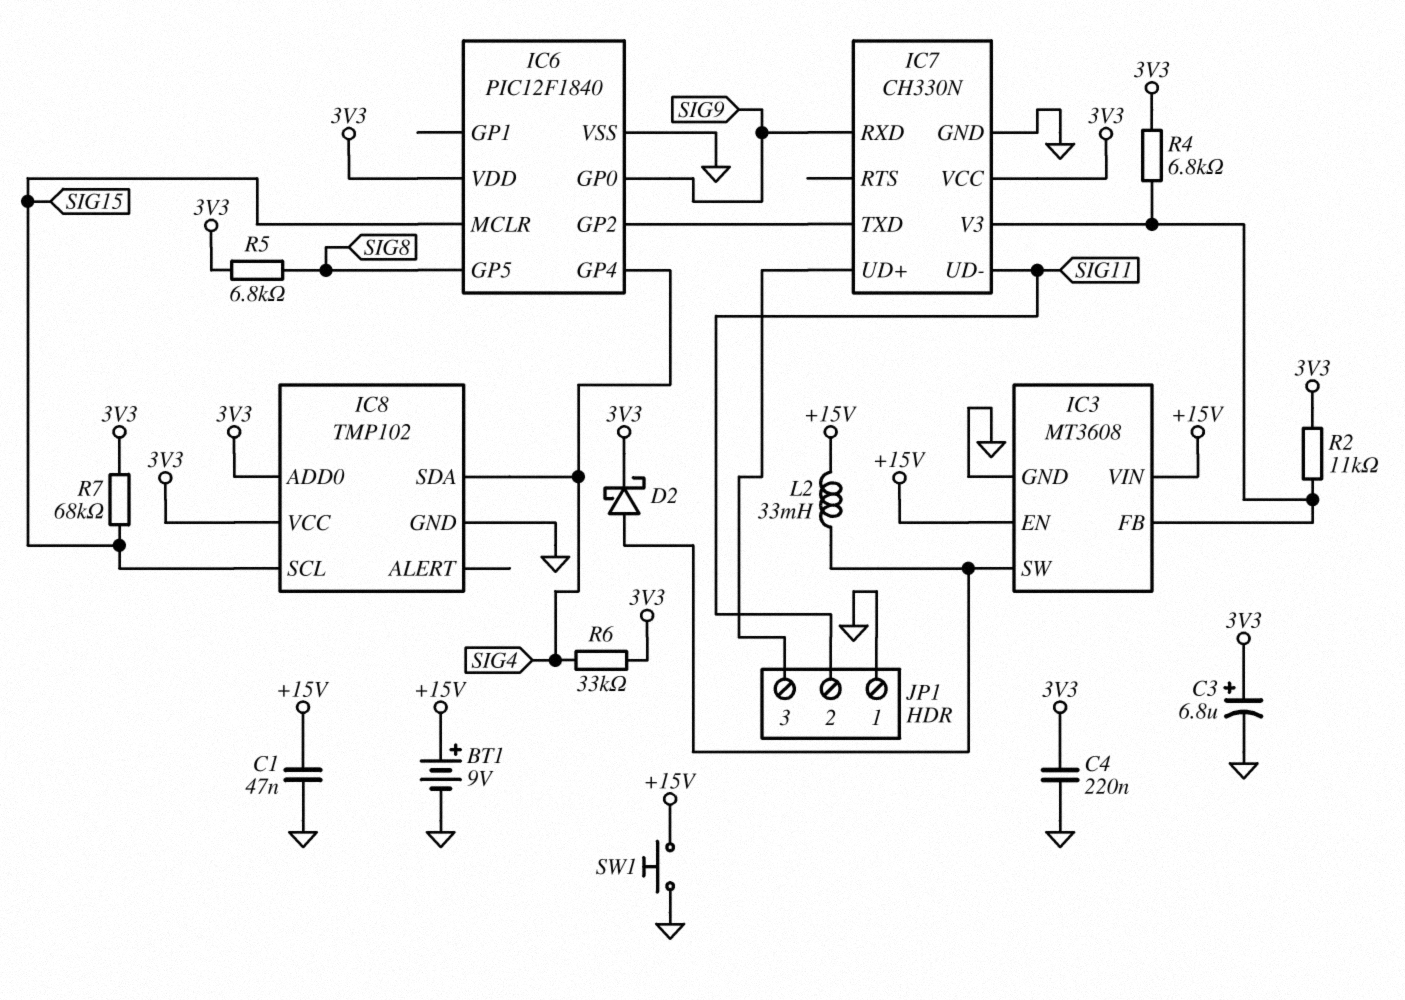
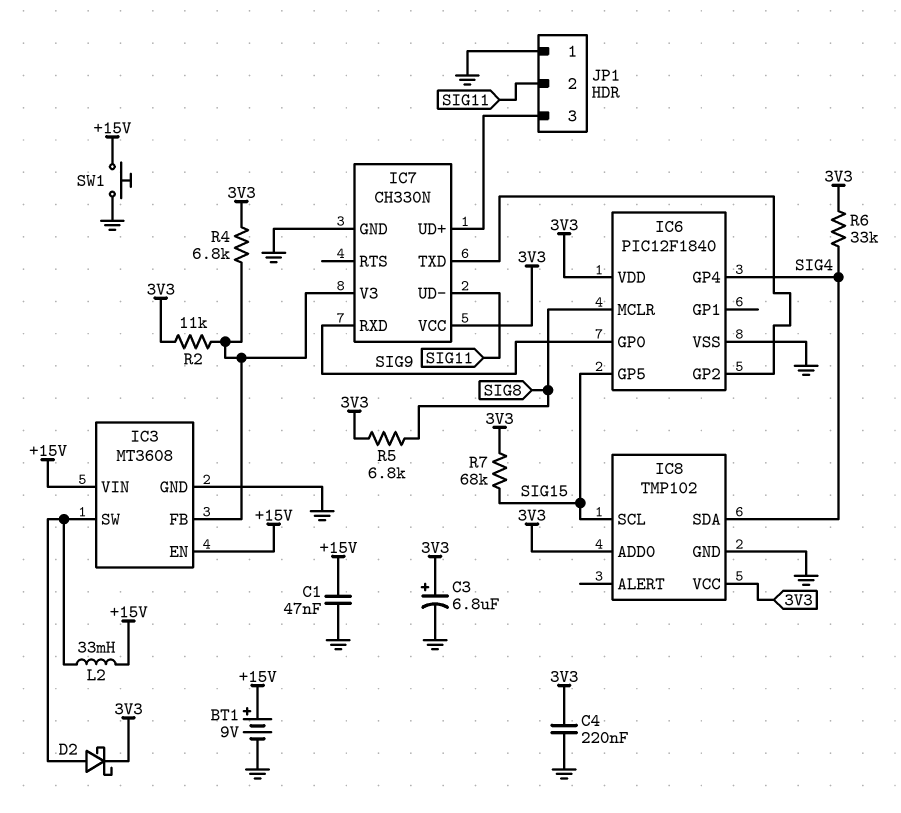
IC6 pin GP5: SIG8 -> SIG15
IC6 pin MCLR: SIG15 -> SIG8

